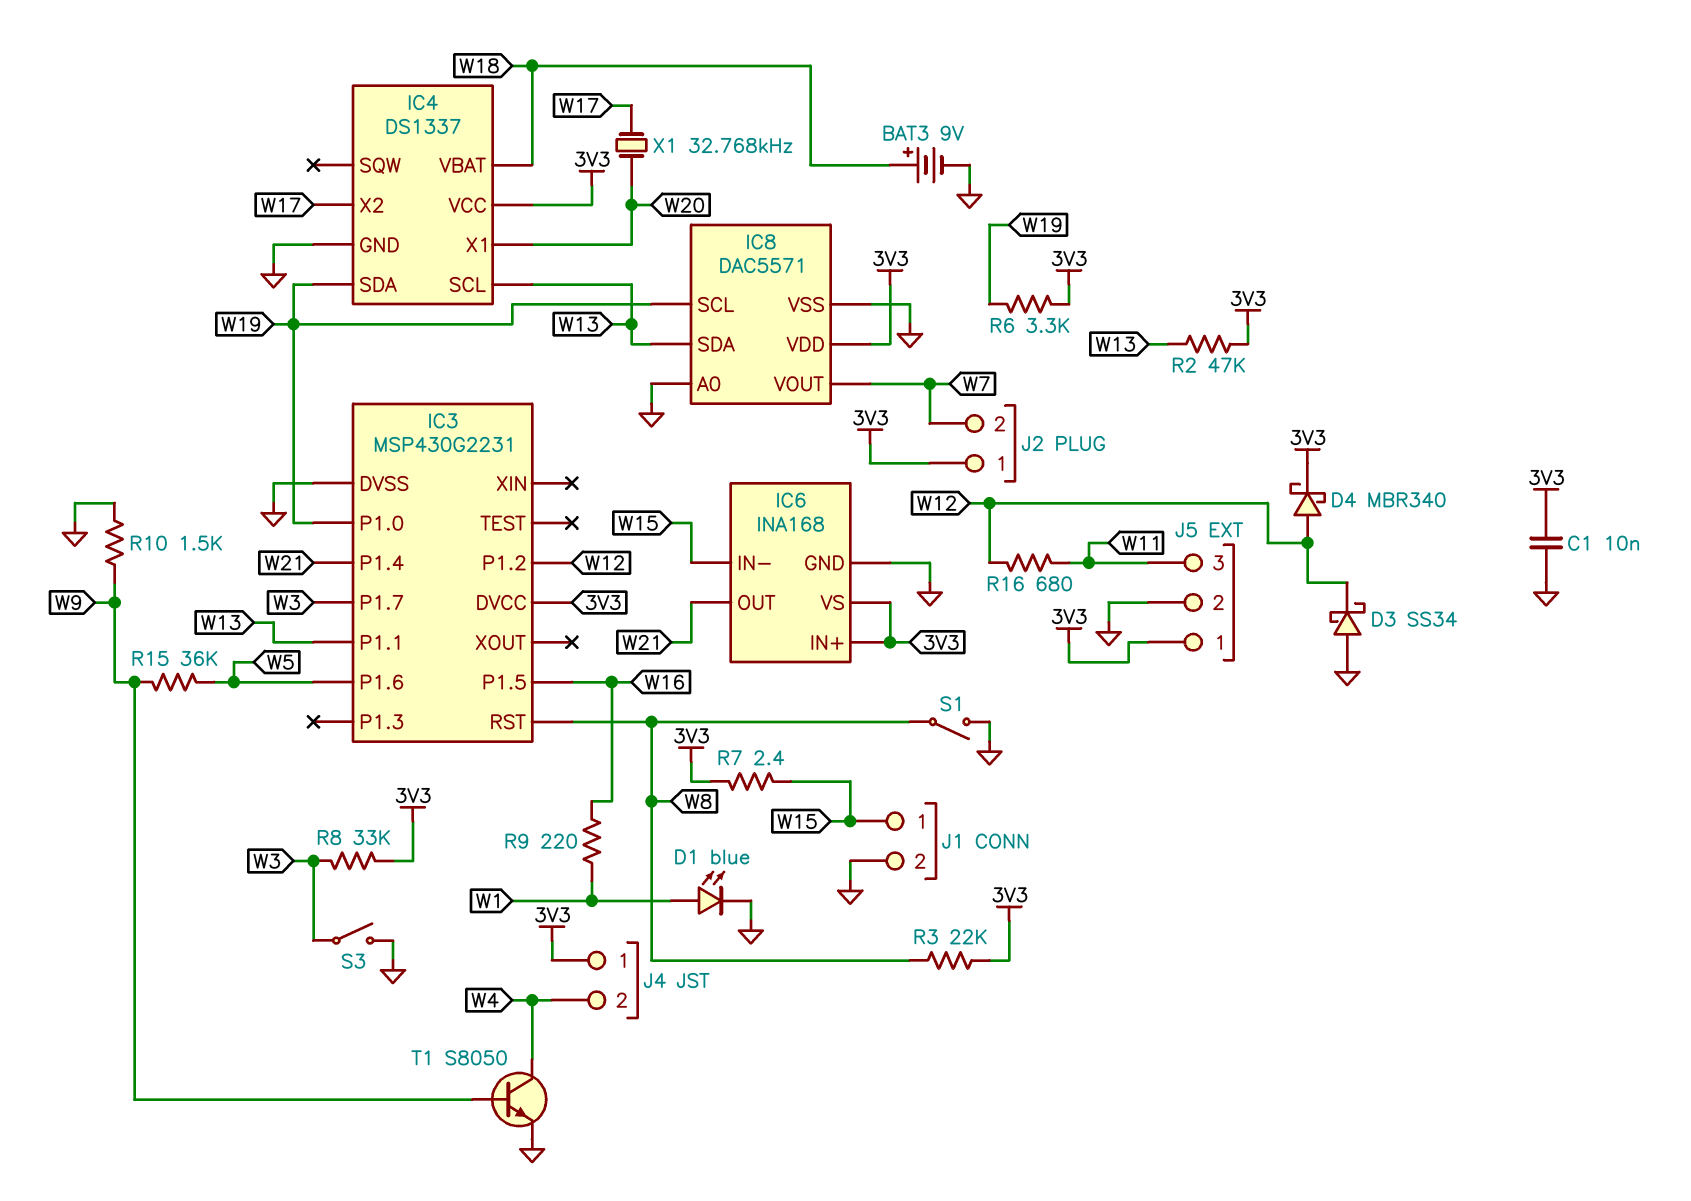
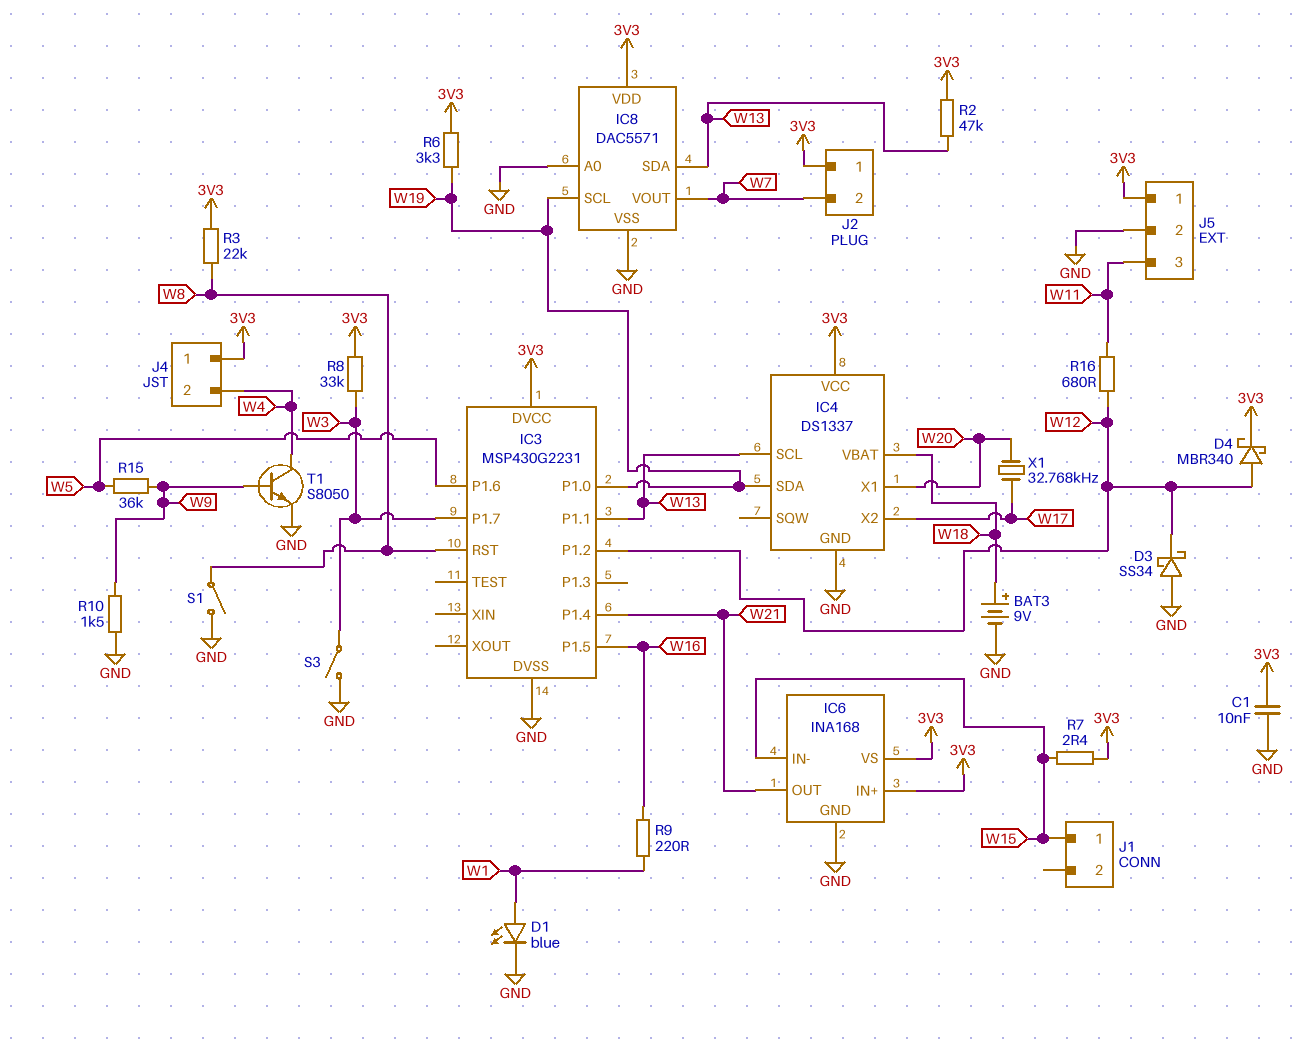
J1 pin 2: GND -> none

